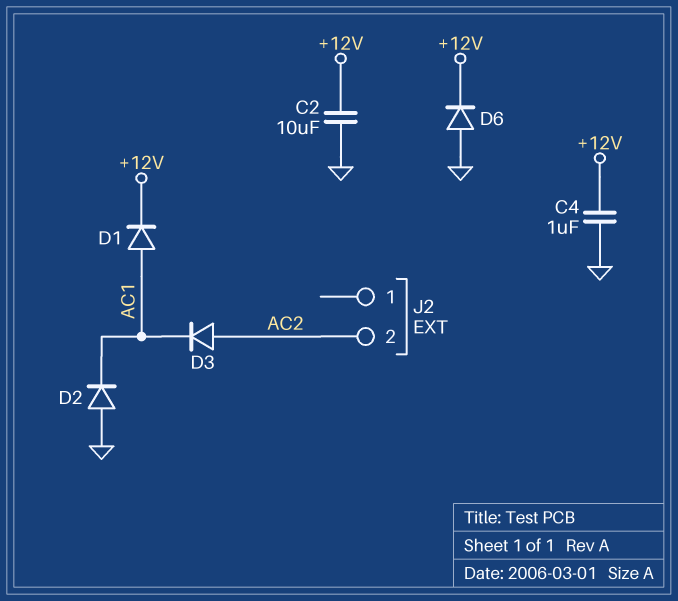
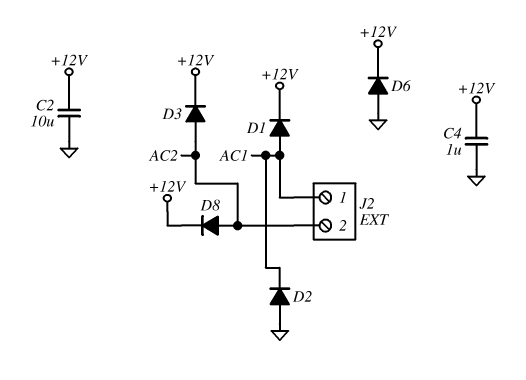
D3: diode (A AC2, K AC1) -> diode (A AC2, K +12V)
D8: none -> diode (A AC2, K +12V)
J2 pin 1: none -> AC1

